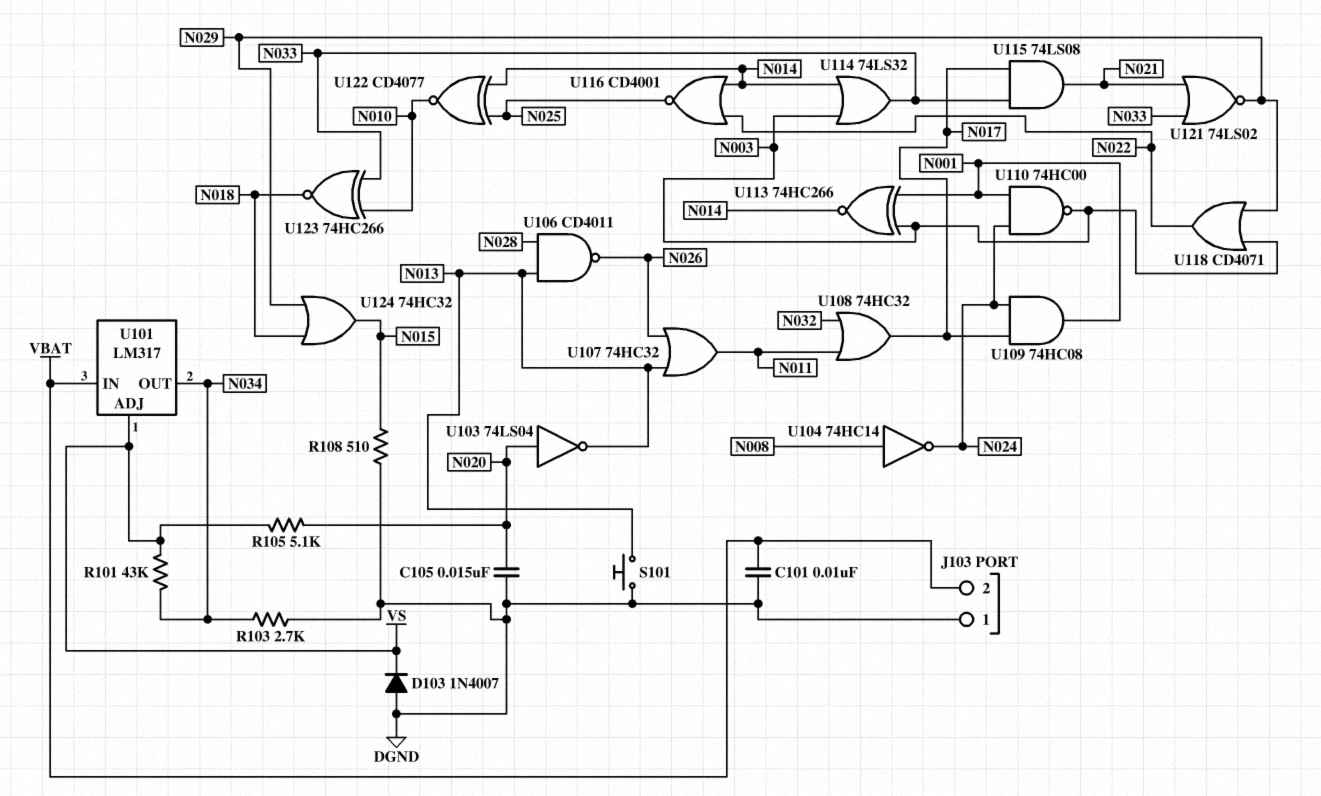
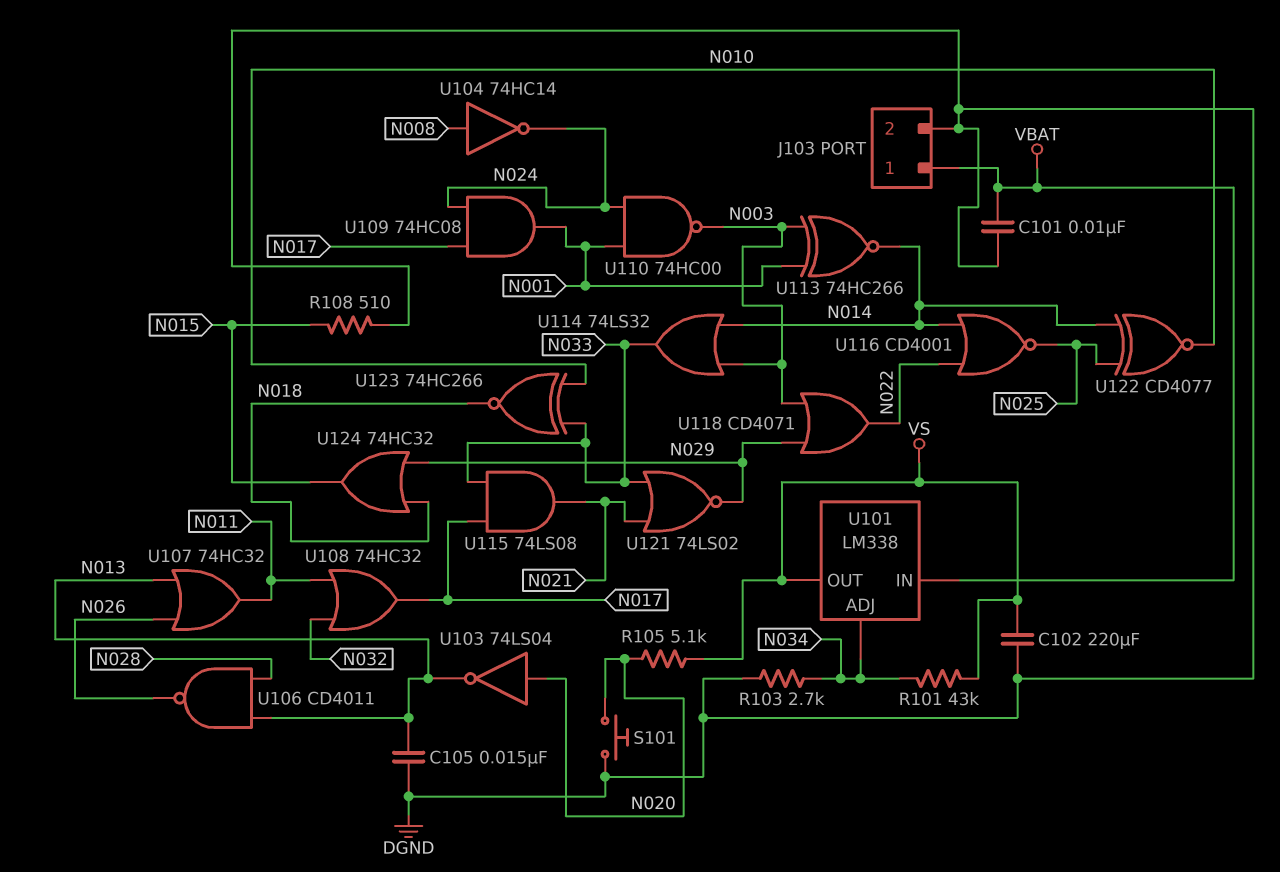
C102: none -> 220uF (DGND, VS)
C105: 15nF (DGND, N020) -> 15nF (DGND, N013)
D103: diode 1N4007 (A DGND, K VS) -> none
J103 pin 1: DGND -> VBAT
J103 pin 2: VBAT -> DGND
S101: button (DGND, N013) -> button (DGND, N020)
U101: LM317 -> LM338
U101 pin ADJ: VS -> N034
U101 pin OUT: N034 -> VS

